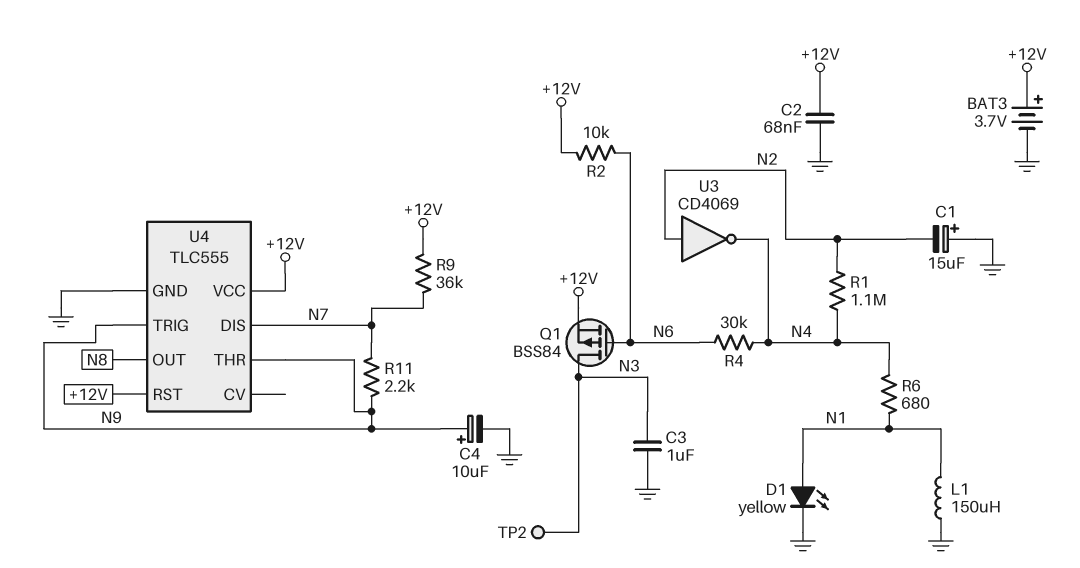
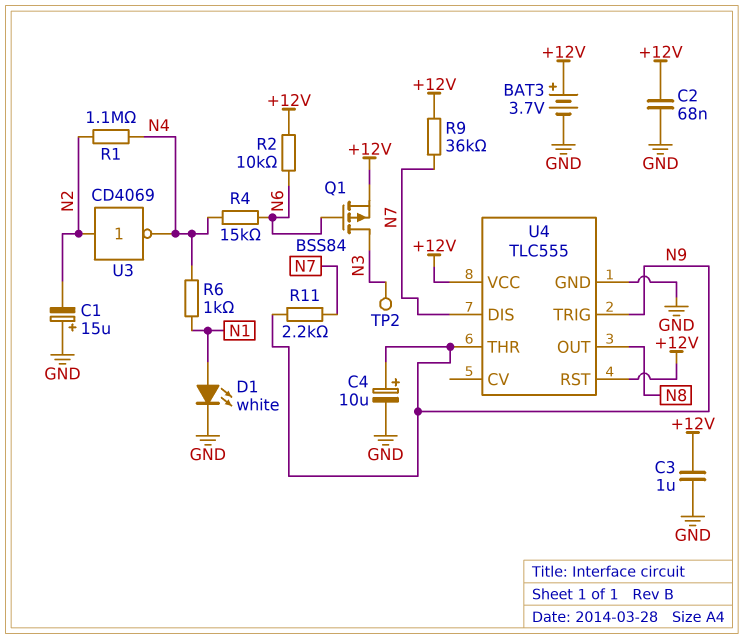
C3: 1uF (GND, N3) -> 1uF (+12V, GND)
D1: LED yellow (A N1, K GND) -> LED white (A N1, K GND)
L1: 150uH (GND, N1) -> none
R4: 30k (N4, N6) -> 15k (N4, N6)
R6: 680 (N1, N4) -> 1k (N1, N4)

